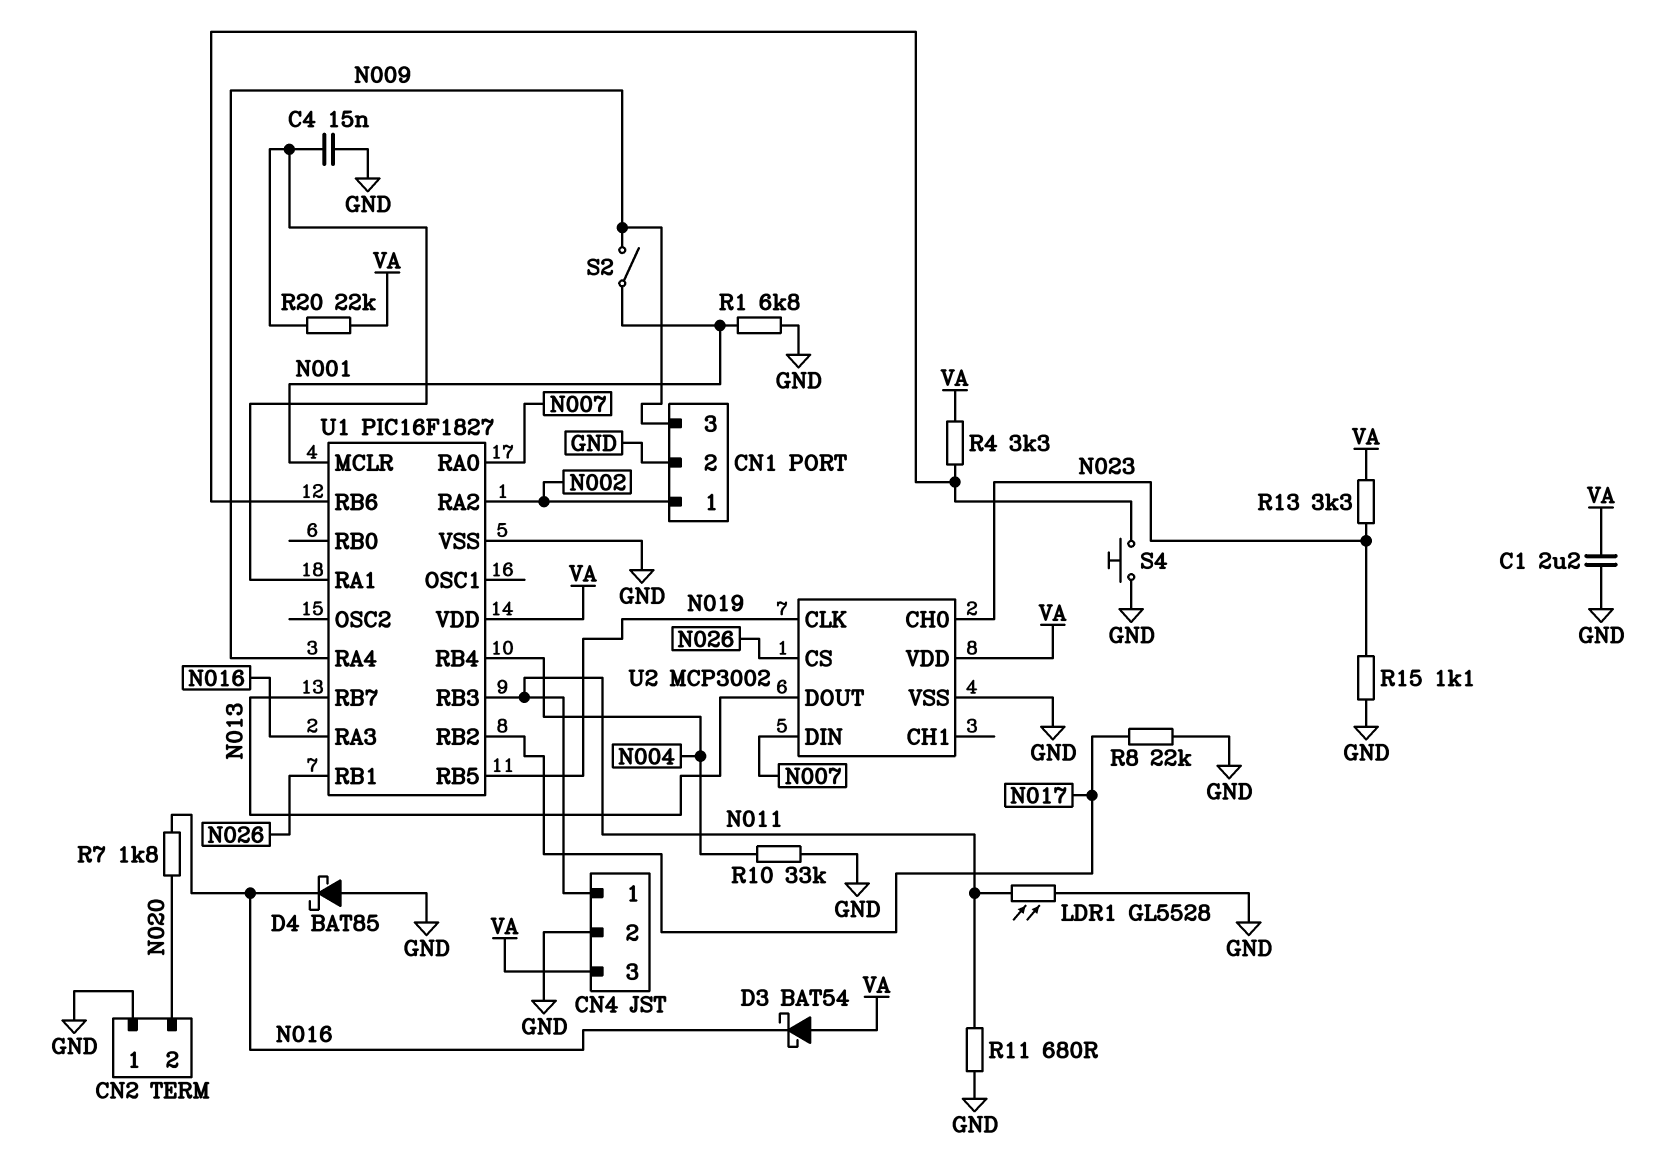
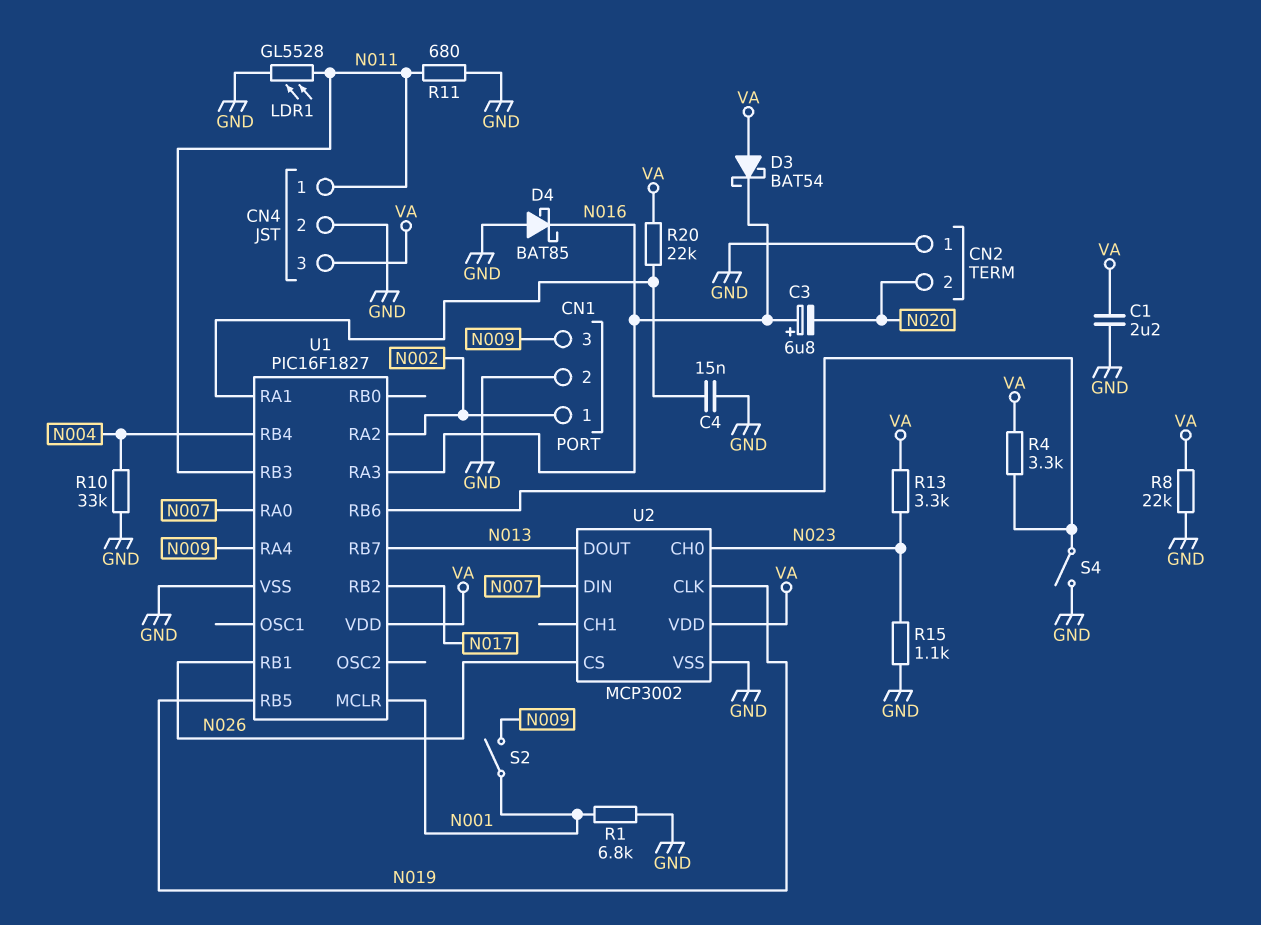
C3: none -> 6.8uF (plus N016, minus N020)
R7: 1.8k (N016, N020) -> none
R8: 22k (GND, N017) -> 22k (GND, VA)
S4: button (GND, U1/RB6) -> switch (GND, U1/RB6)

